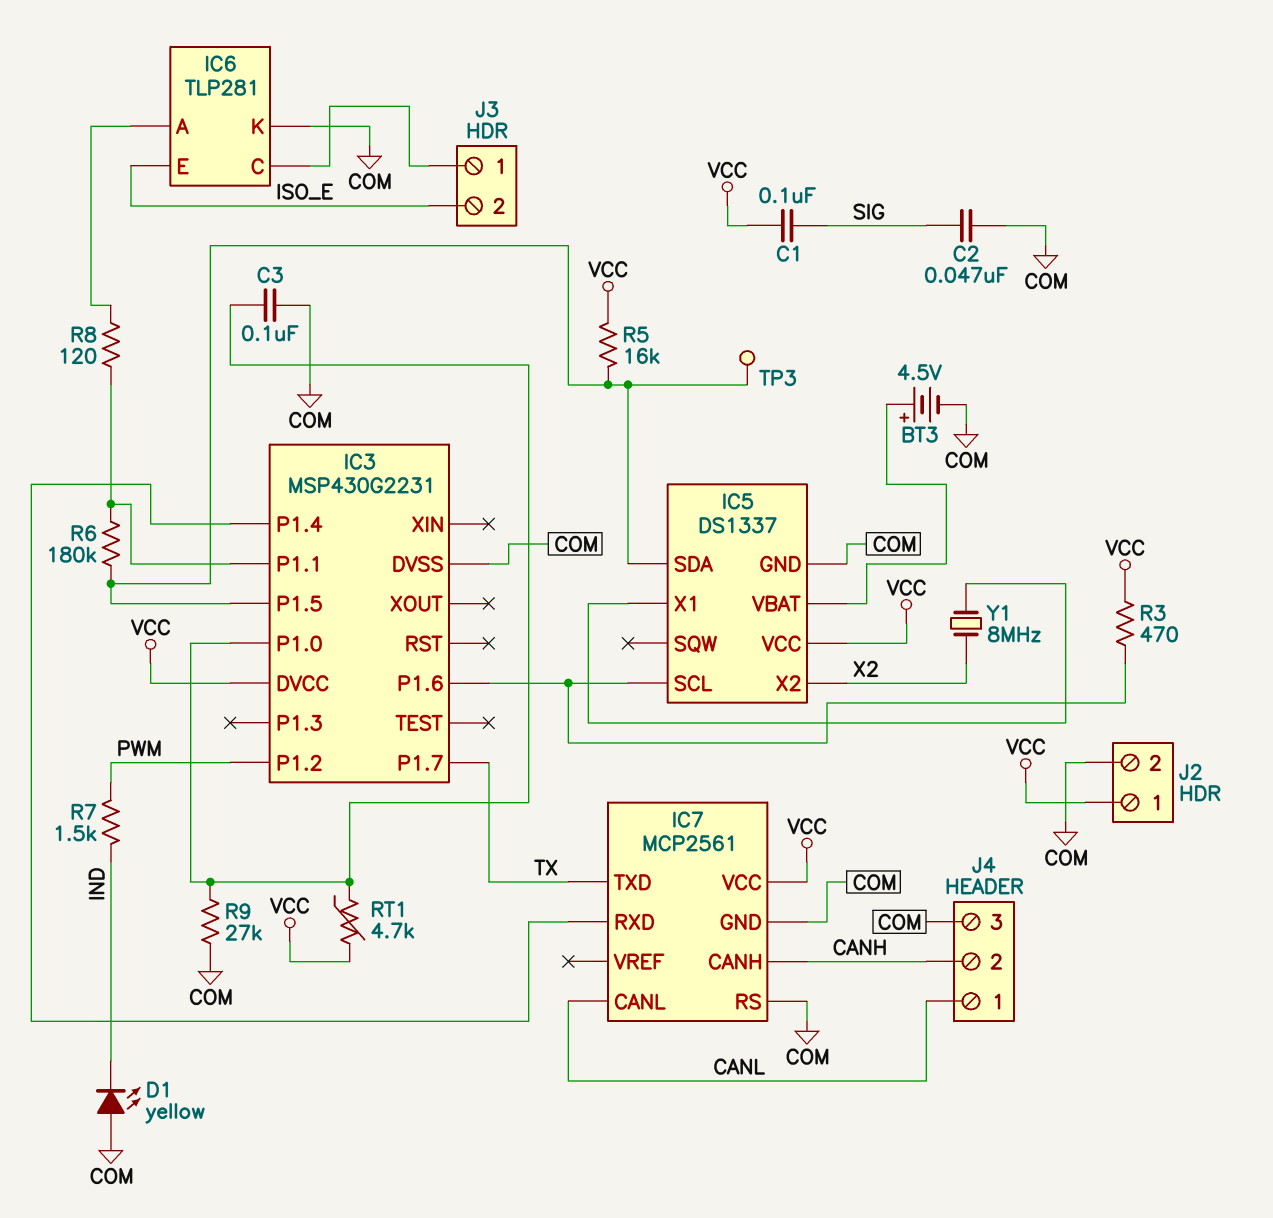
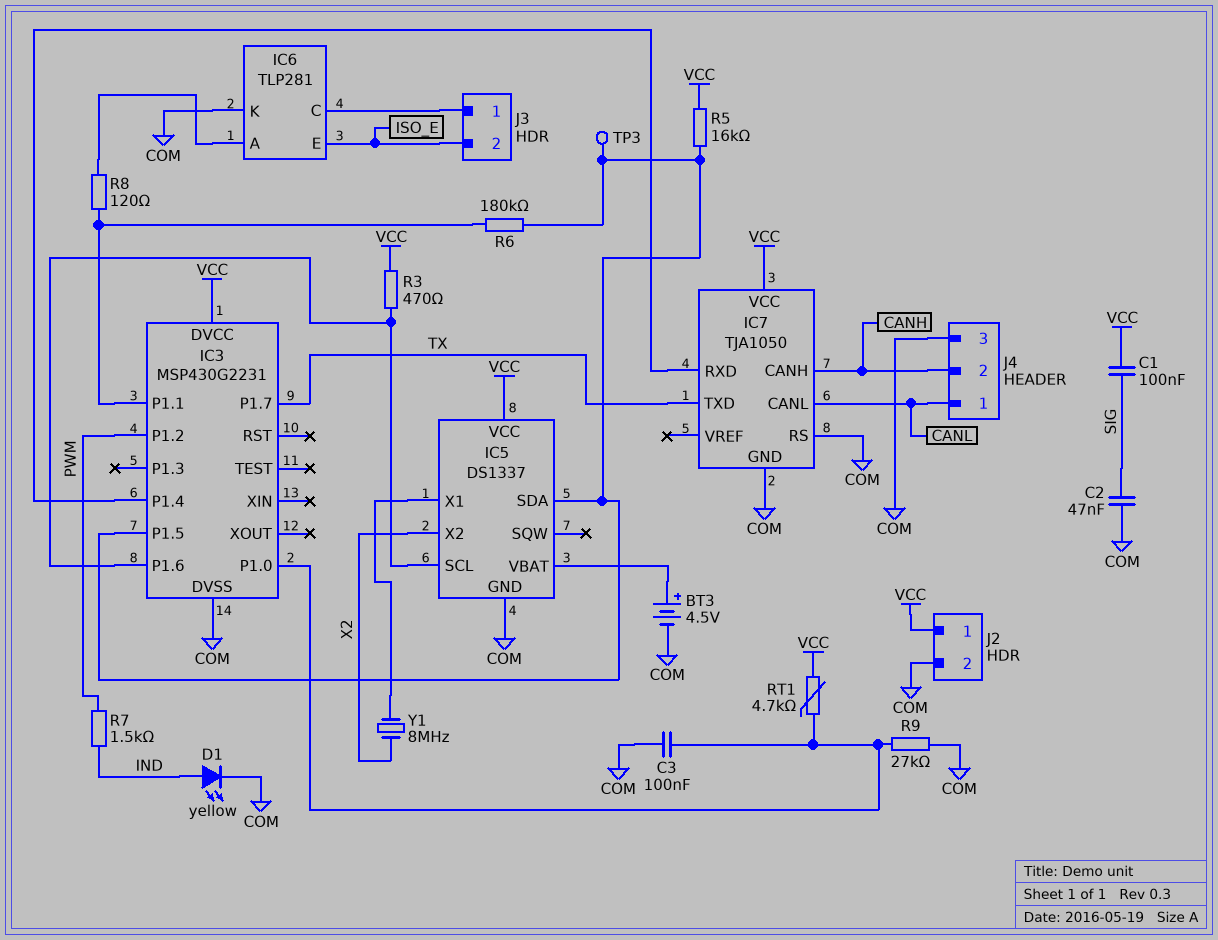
D1: LED yellow (A COM, K IND) -> LED yellow (A IND, K COM)
IC7: MCP2561 -> TJA1050

